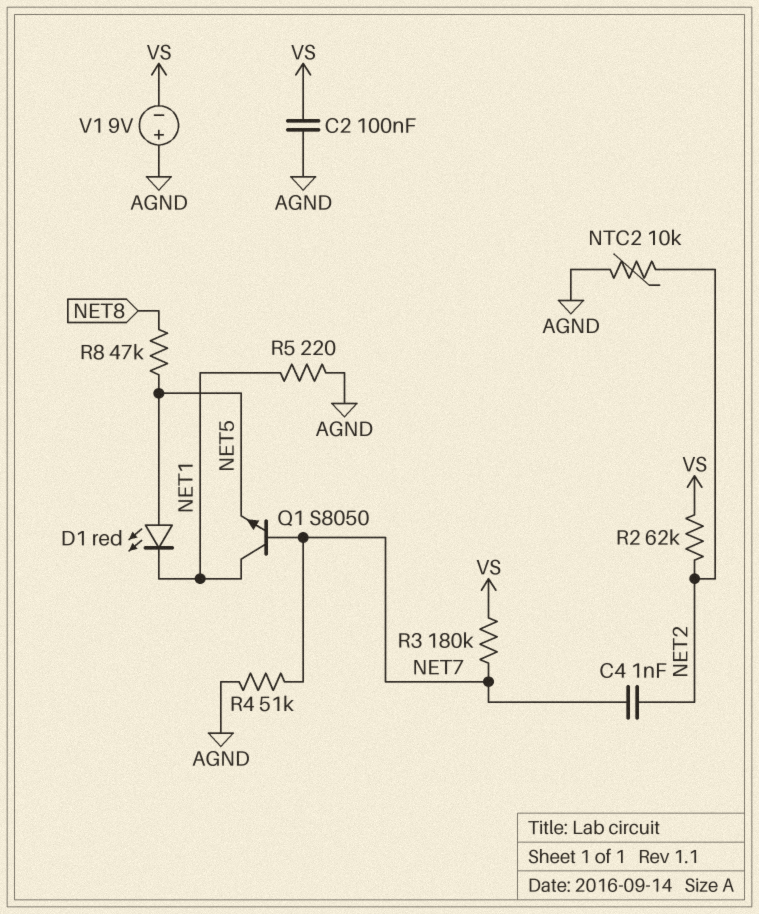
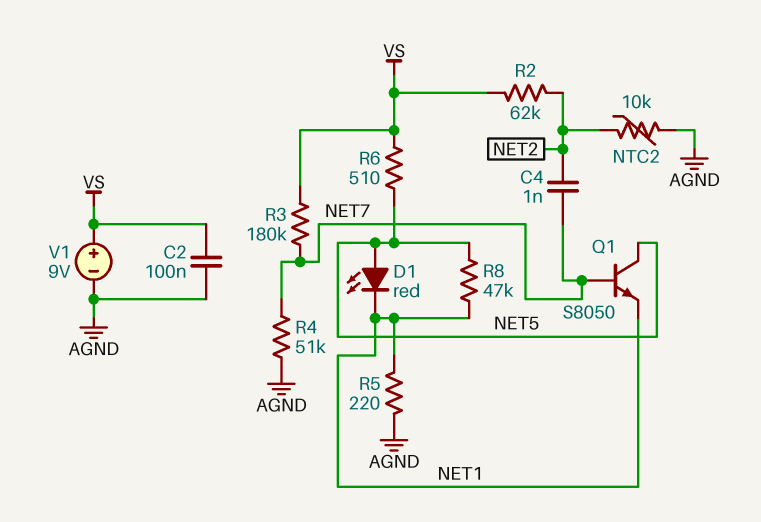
Q1: NPN S8050 (B NET7, C NET1, E NET5) -> NPN S8050 (B NET7, C NET5, E NET1)
R6: none -> 510 (NET5, VS)
R8: 47k (NET5, NET8) -> 47k (NET1, NET5)
V1: 9V (plus AGND, minus VS) -> 9V (plus VS, minus AGND)

